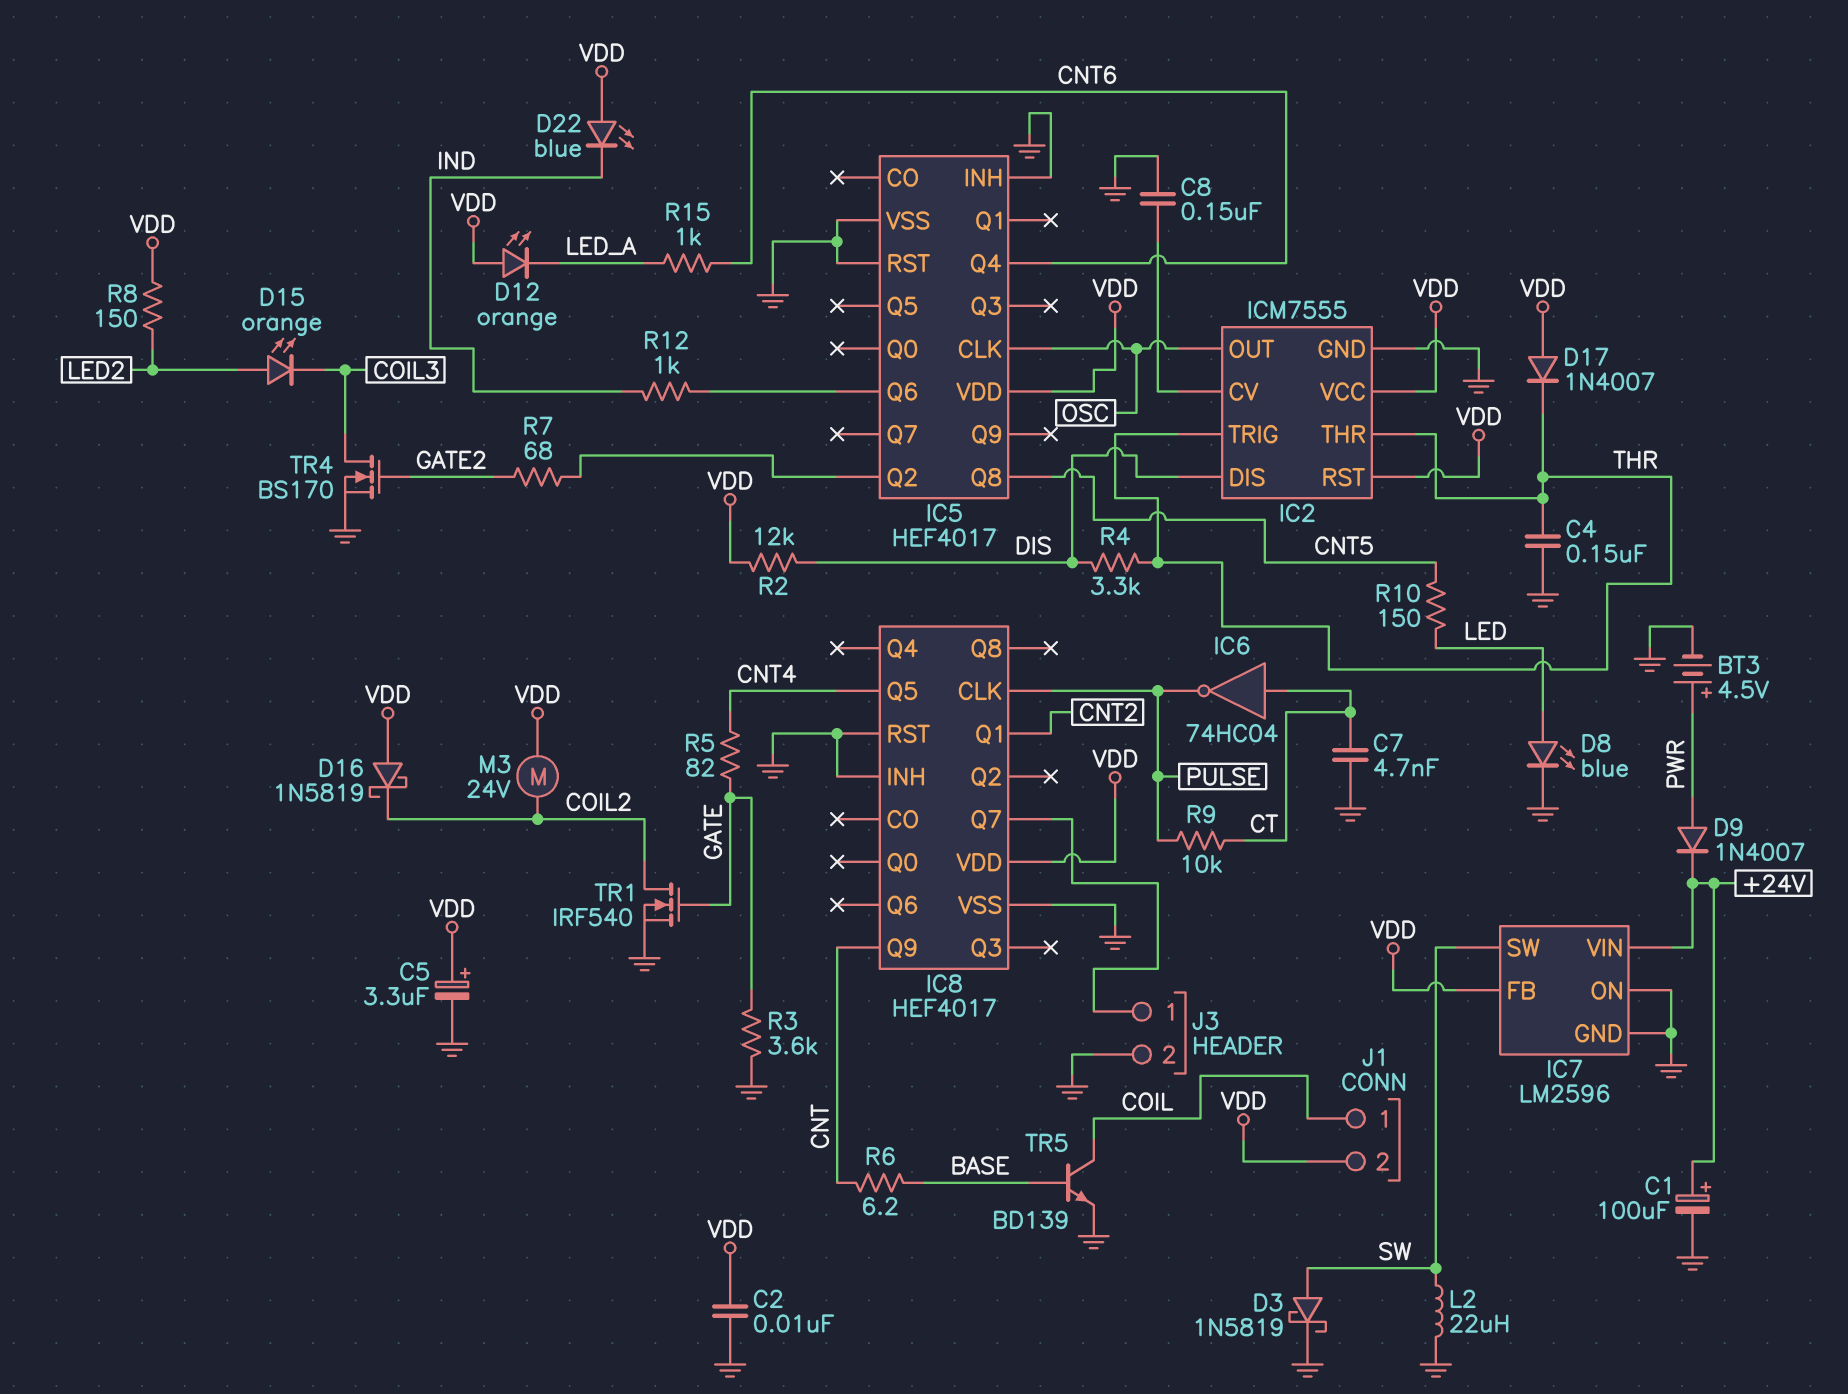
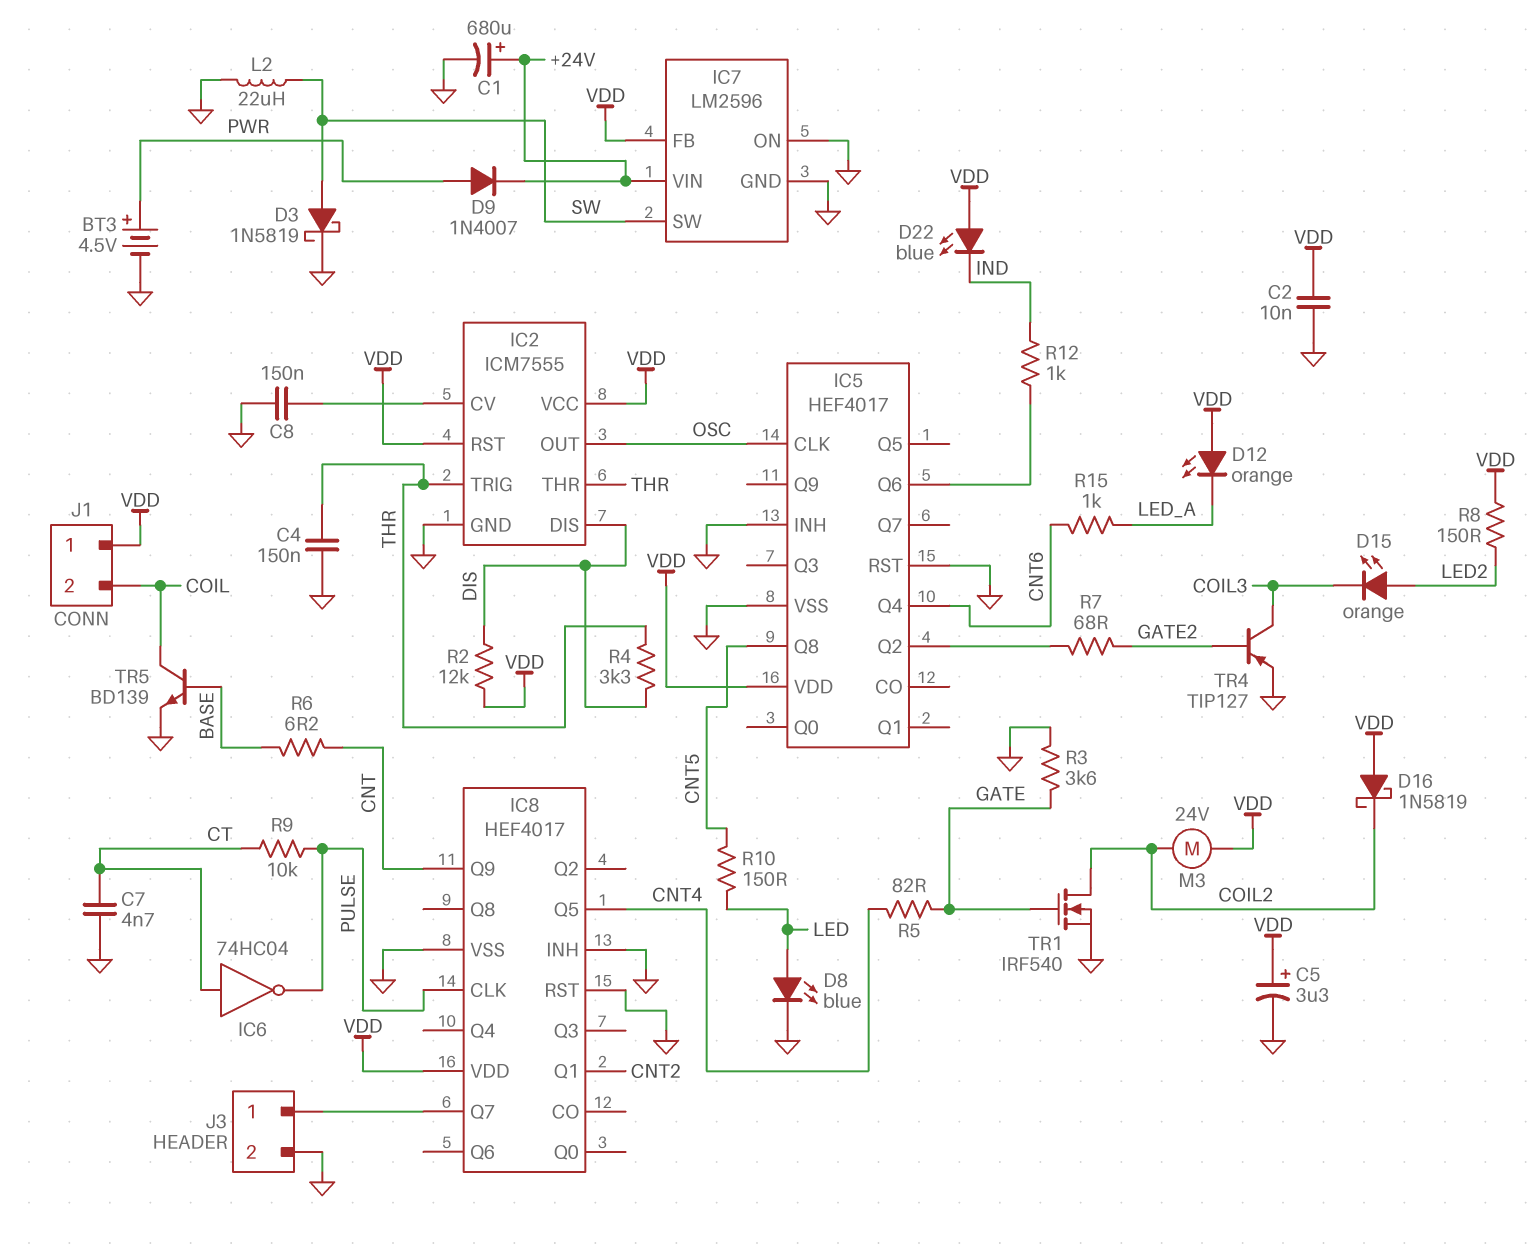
C1: 100uF (plus +24V, minus GND) -> 680uF (plus +24V, minus GND)
D17: diode 1N4007 (A VDD, K THR) -> none
J1 pin 1: COIL -> VDD
J1 pin 2: VDD -> COIL
TR4: NMOS BS170 (G GATE2, D COIL3, S GND) -> PNP TIP127 (B GATE2, C COIL3, E GND)

